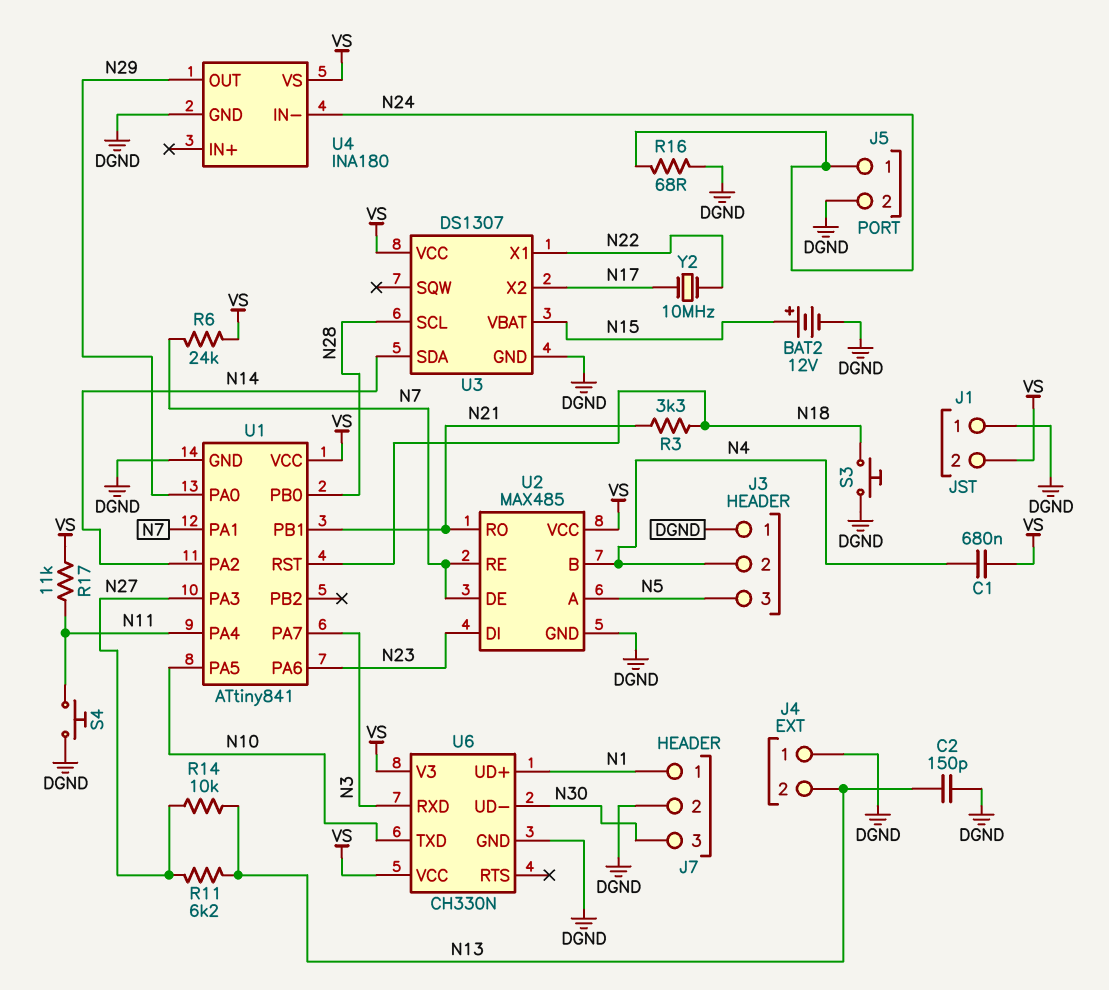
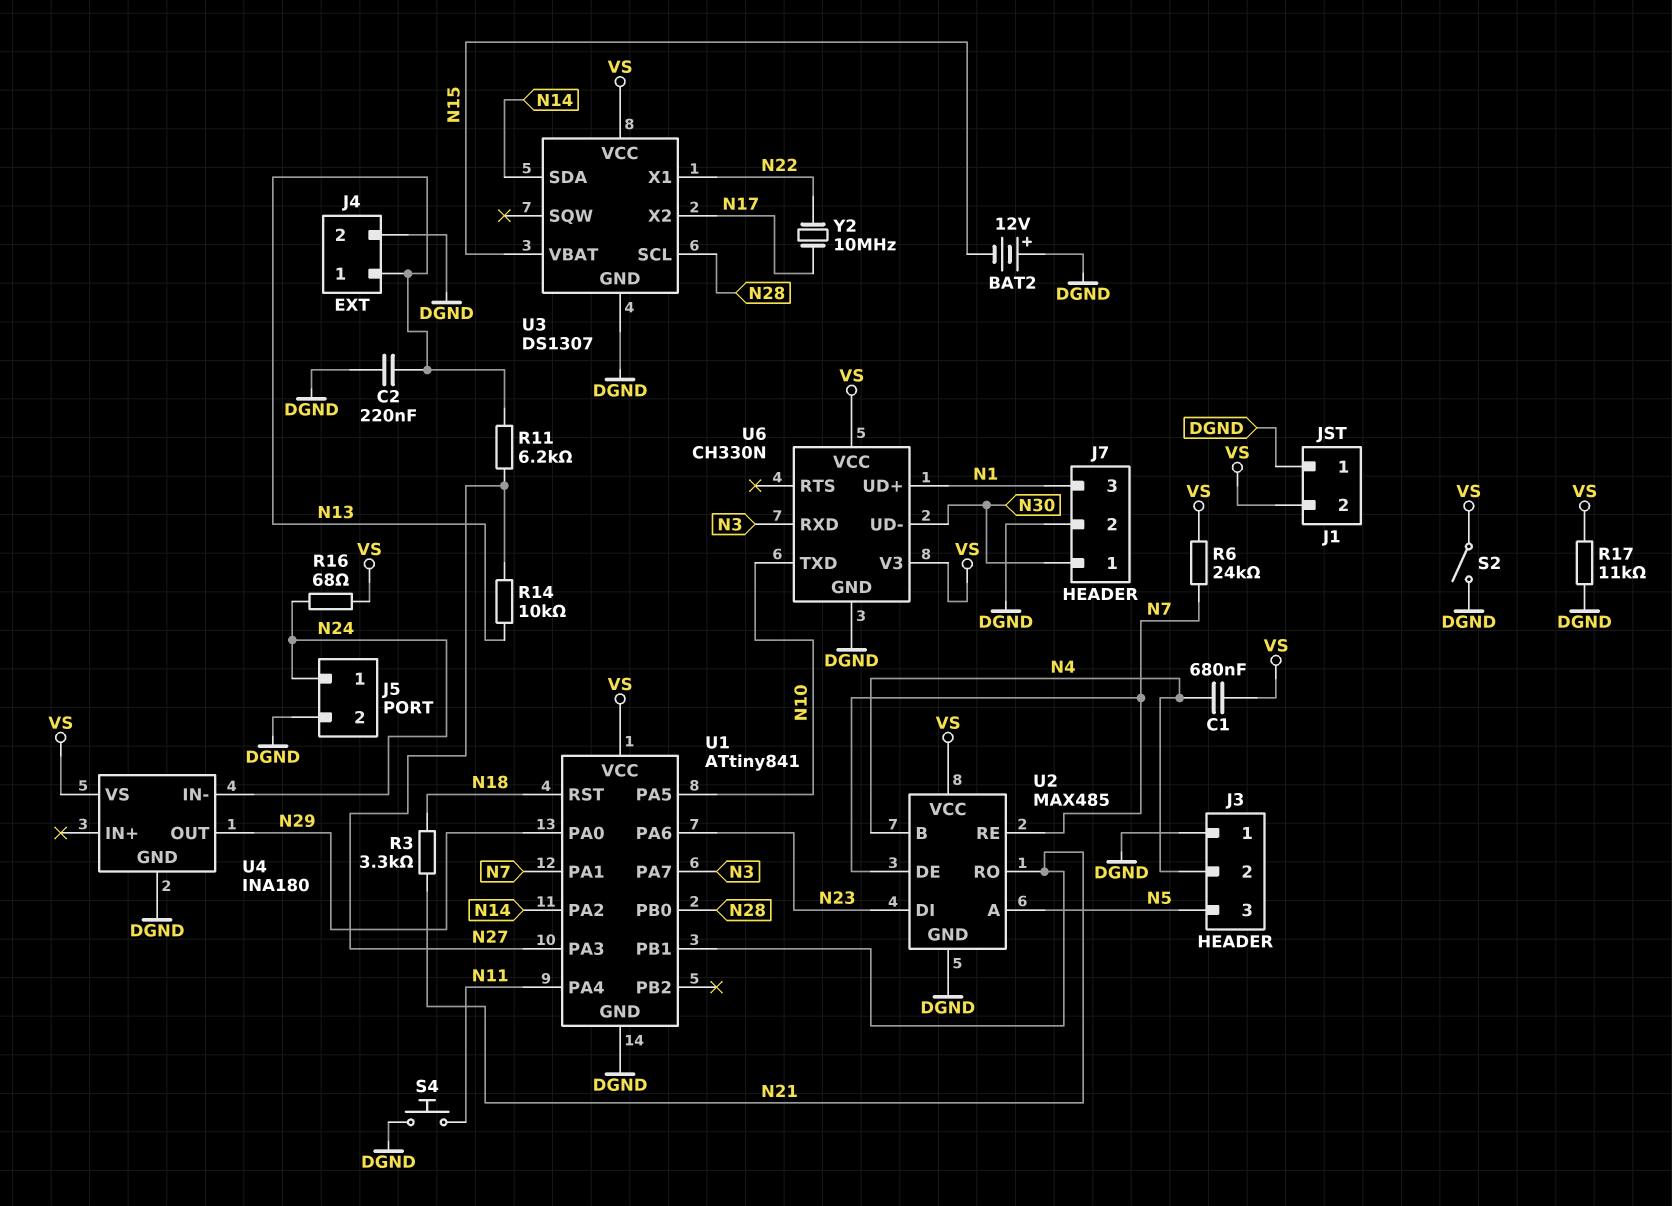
BAT2: 12V (plus N15, minus DGND) -> 12V (plus DGND, minus N15)
C2: 150pF (DGND, N13) -> 220nF (DGND, N13)
J4 pin 1: DGND -> N13
J4 pin 2: N13 -> DGND
J7 pin 1: N1 -> N30
J7 pin 3: N30 -> N1
R16: 68 (DGND, N24) -> 68 (N24, VS)
R17: 11k (N11, VS) -> 11k (DGND, VS)
S2: none -> switch (DGND, VS)
S3: button (DGND, N18) -> none

